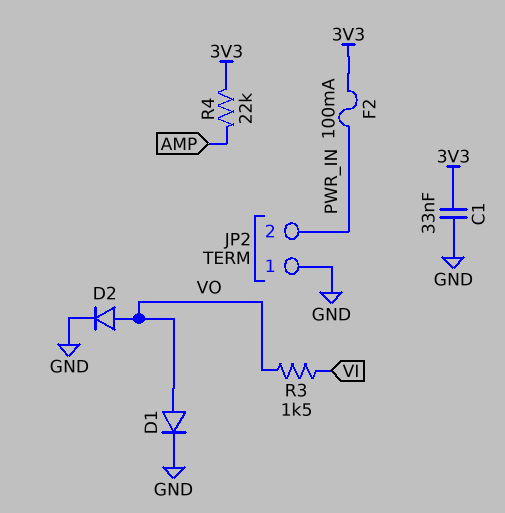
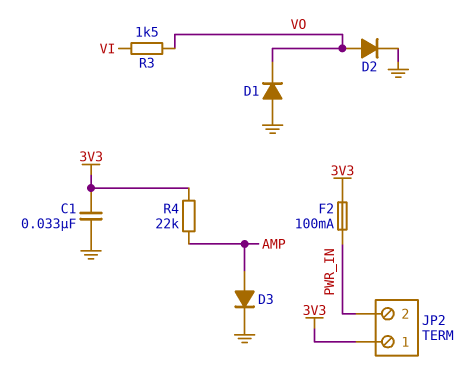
D1: diode (A VO, K GND) -> diode (A GND, K VO)
D3: none -> diode (A AMP, K GND)
JP2 pin 1: GND -> 3V3

